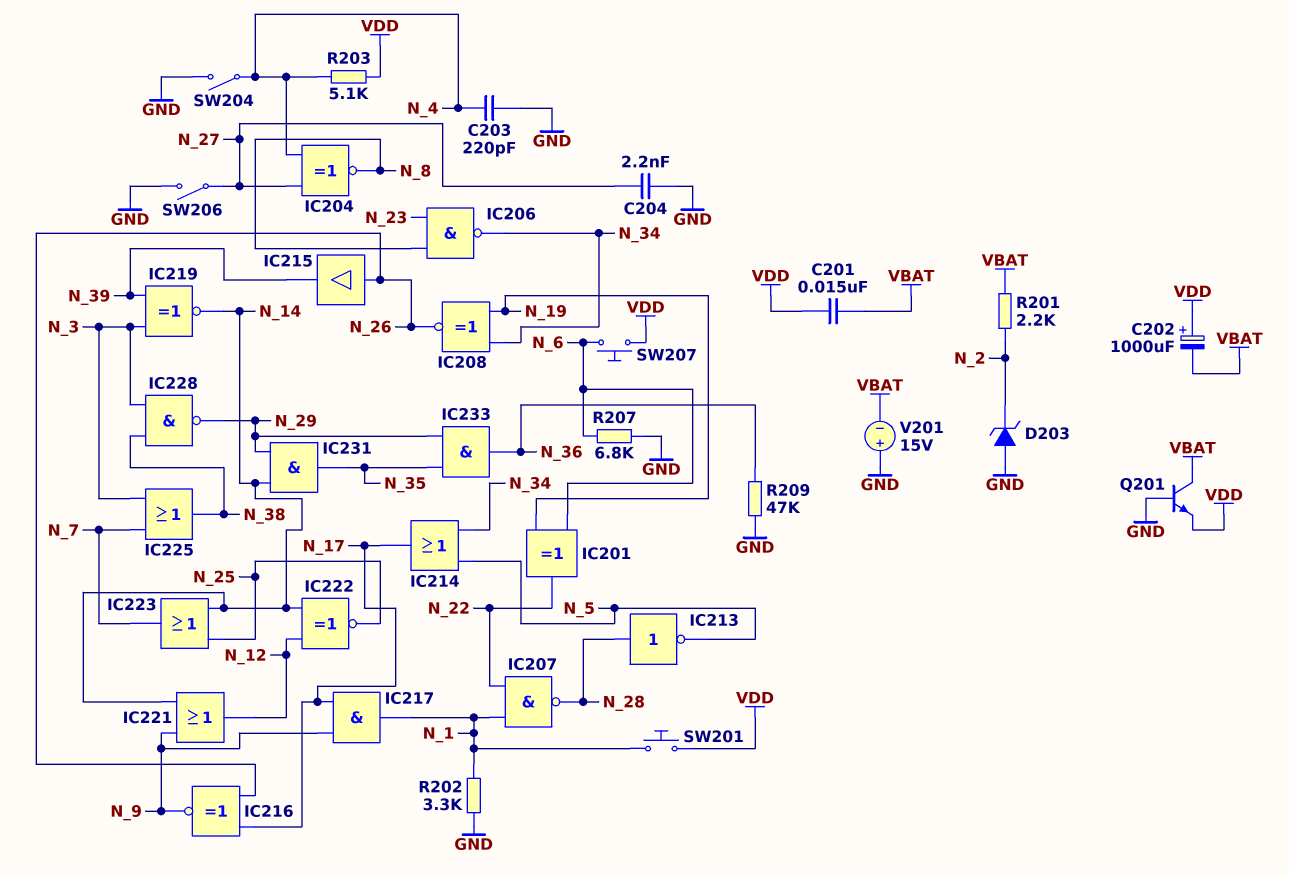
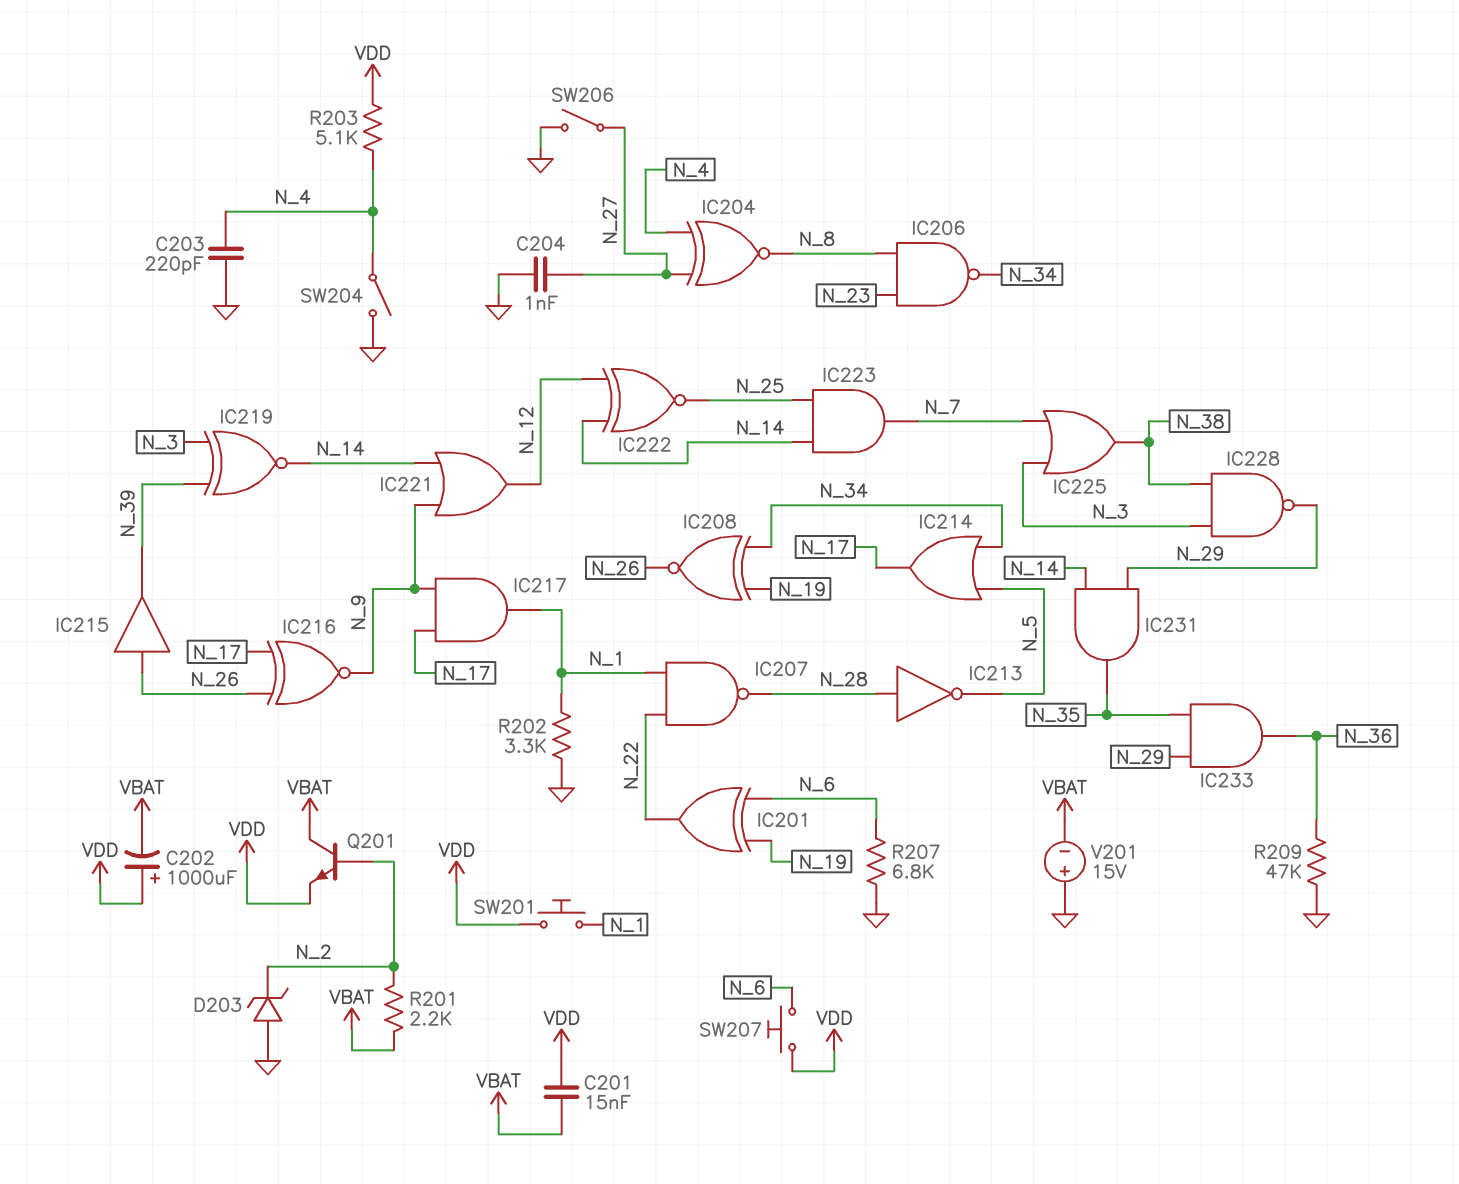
C204: 2.2nF (GND, N_27) -> 1nF (GND, N_27)
IC223: OR (in N_14, in N_25, out N_7) -> AND (in N_14, in N_25, out N_7)
Q201: NPN (B GND, C VBAT, E VDD) -> NPN (B N_2, C VBAT, E VDD)

